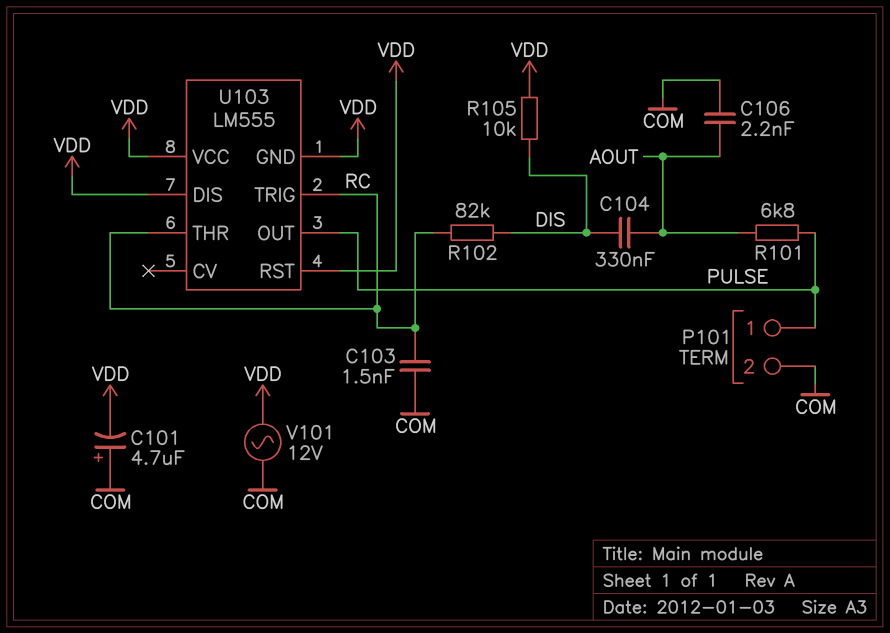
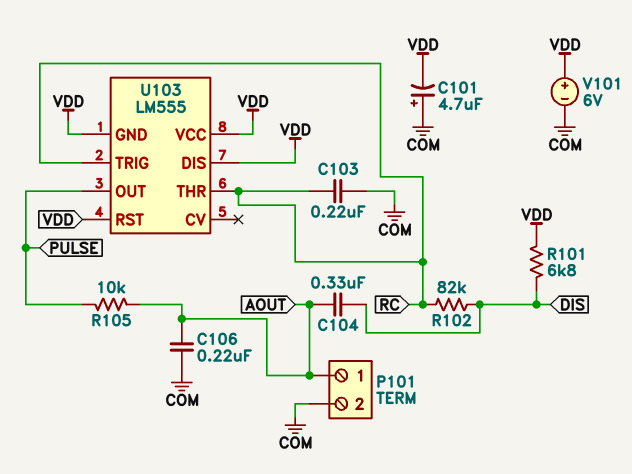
C103: 1.5nF (COM, RC) -> 220nF (COM, RC)
C106: 2.2nF (AOUT, COM) -> 220nF (AOUT, COM)
P101 pin 1: PULSE -> AOUT
R101: 6.8k (AOUT, PULSE) -> 6.8k (DIS, VDD)
R105: 10k (DIS, VDD) -> 10k (AOUT, PULSE)
V101: AC 12V (COM, VDD) -> 6V (plus VDD, minus COM)

